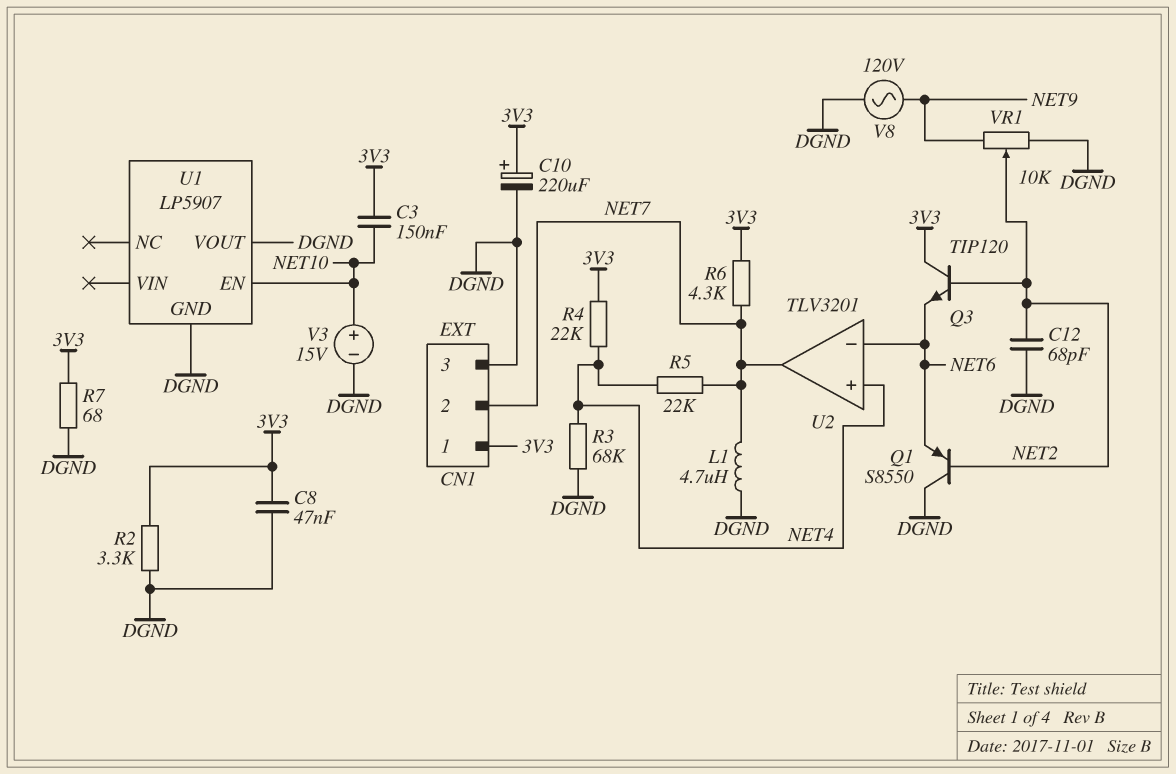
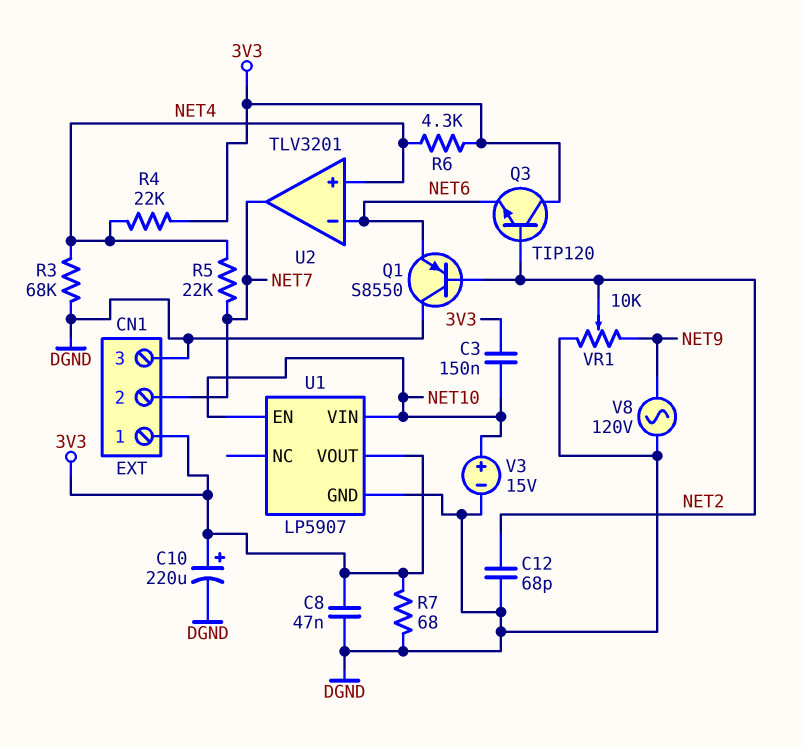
L1: 4.7uH (DGND, NET7) -> none
R2: 3.3k (3V3, DGND) -> none
R6: 4.3k (3V3, NET7) -> 4.3k (3V3, NET4)
U1 pin VIN: none -> NET10
U1 pin VOUT: DGND -> 3V3

